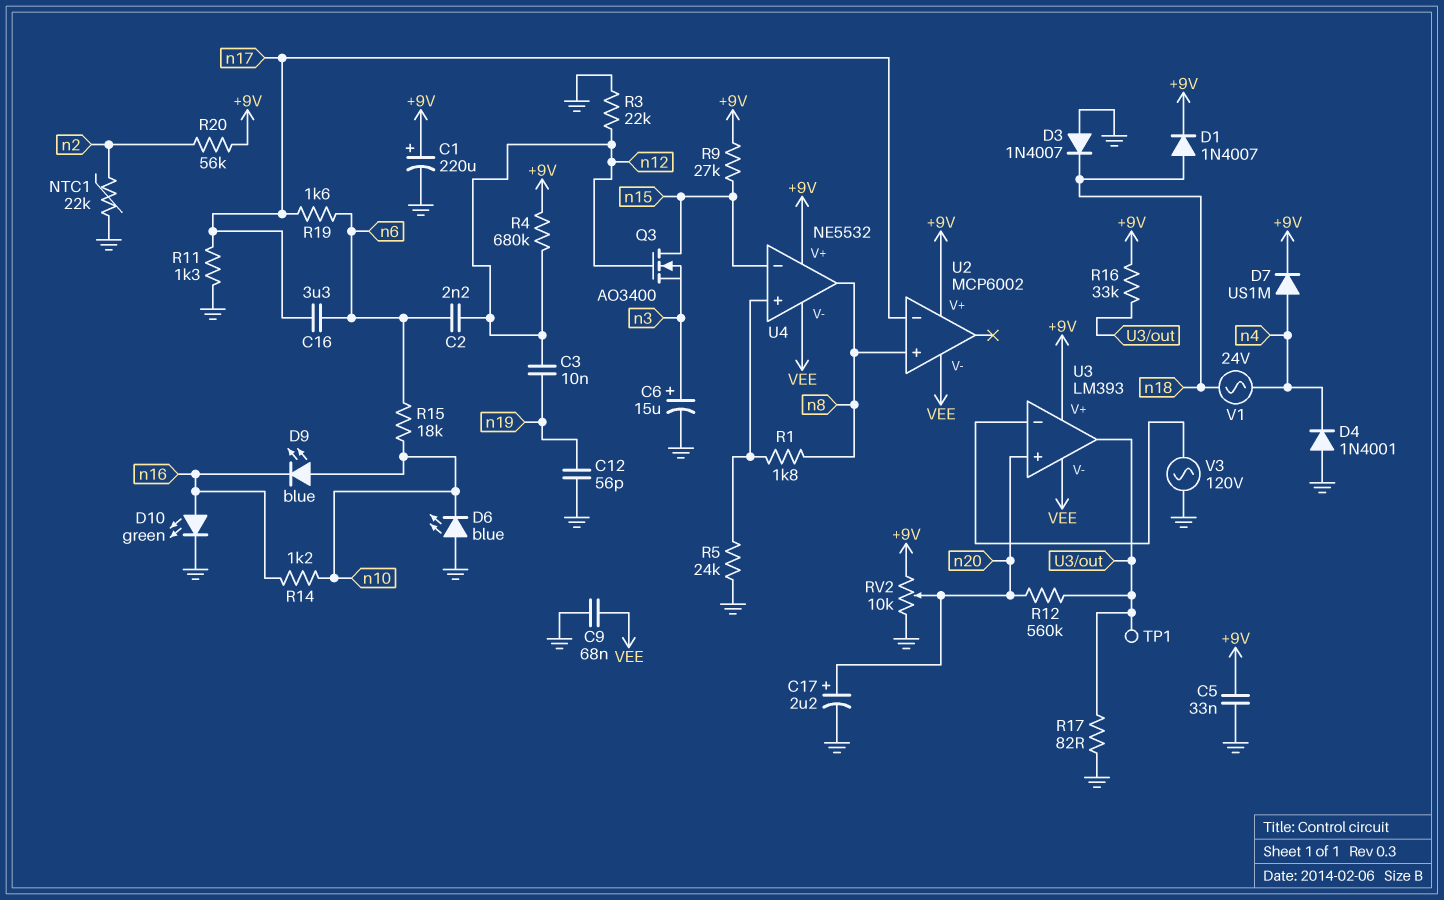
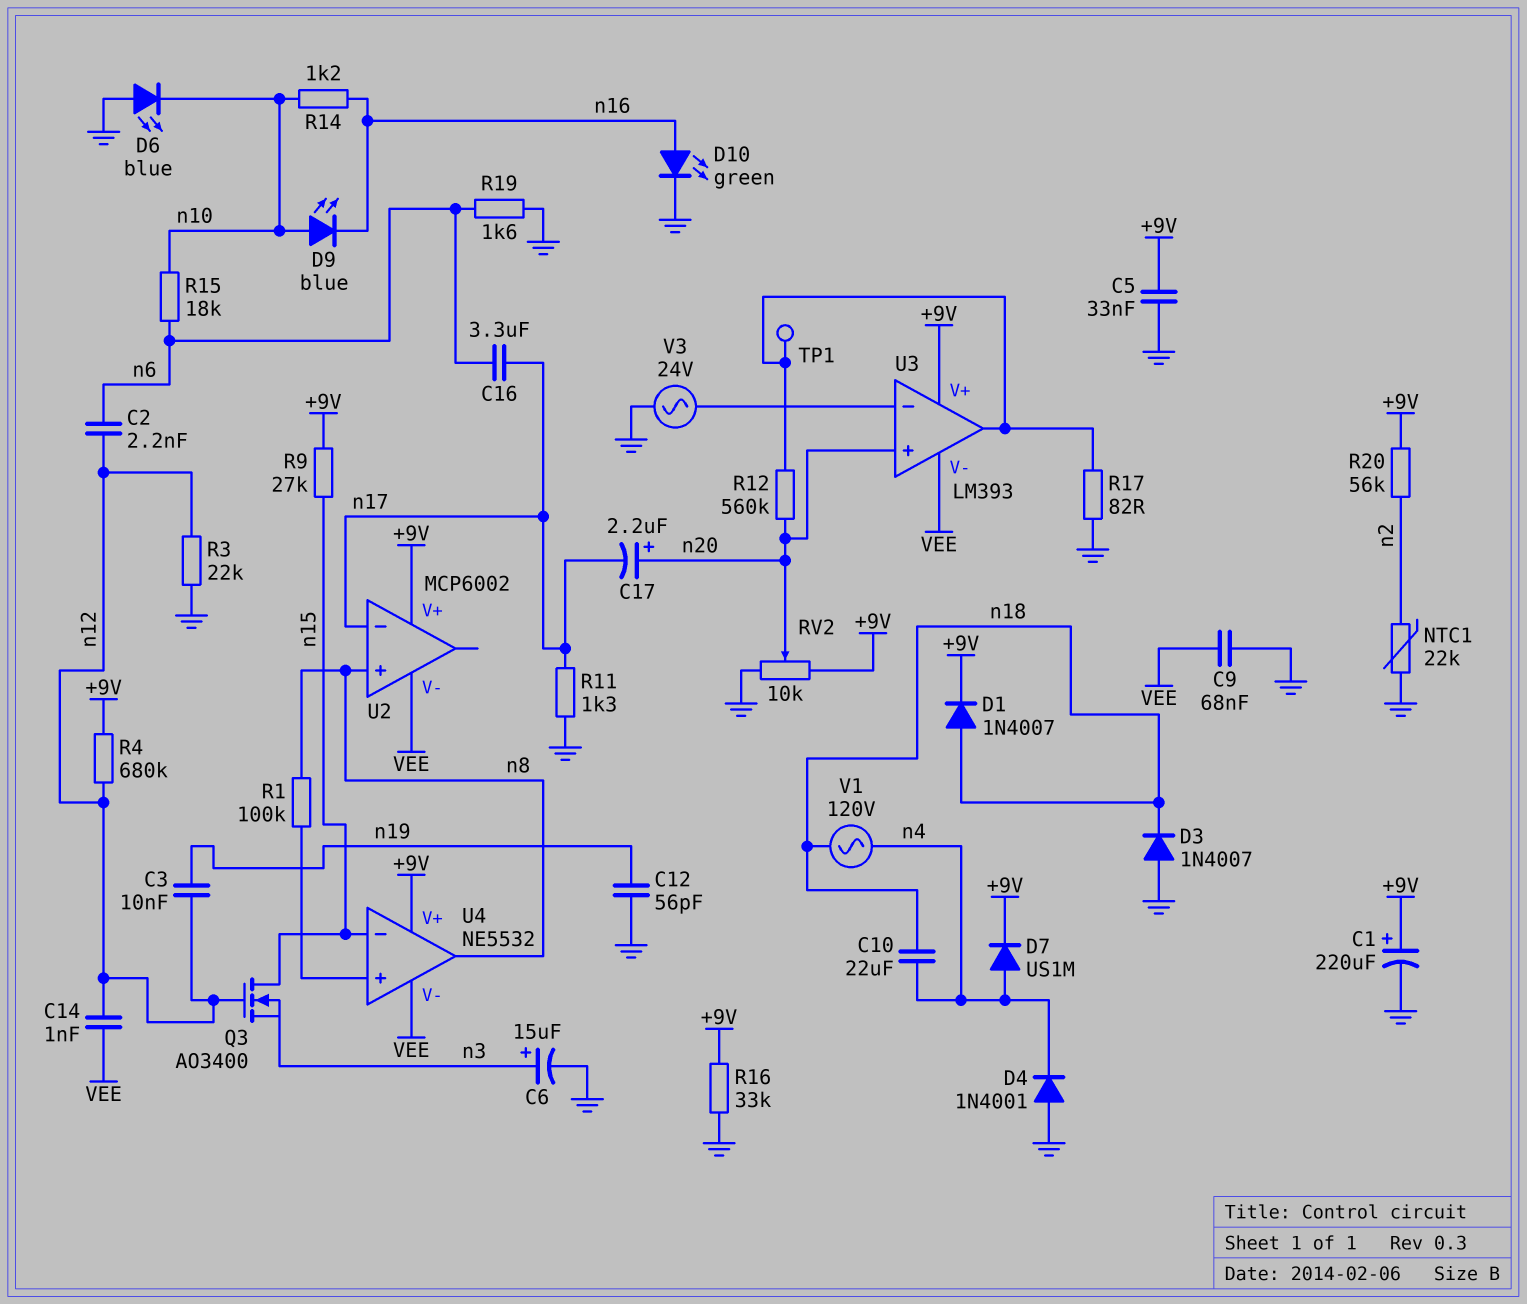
C10: none -> 22uF (n4, n18)
C14: none -> 1nF (VEE, n12)
C17: 2.2uF (plus n20, minus GND) -> 2.2uF (plus n20, minus n17)
R1: 1.8k (U4/in+, n8) -> 100k (U4/in+, n8)
R5: 24k (GND, U4/in+) -> none
R16: 33k (+9V, U3/out) -> 33k (+9V, GND)
R19: 1.6k (n6, n17) -> 1.6k (GND, n6)
V1: AC 24V (n4, n18) -> AC 120V (n4, n18)
V3: AC 120V (GND, U3/in-) -> AC 24V (GND, U3/in-)

